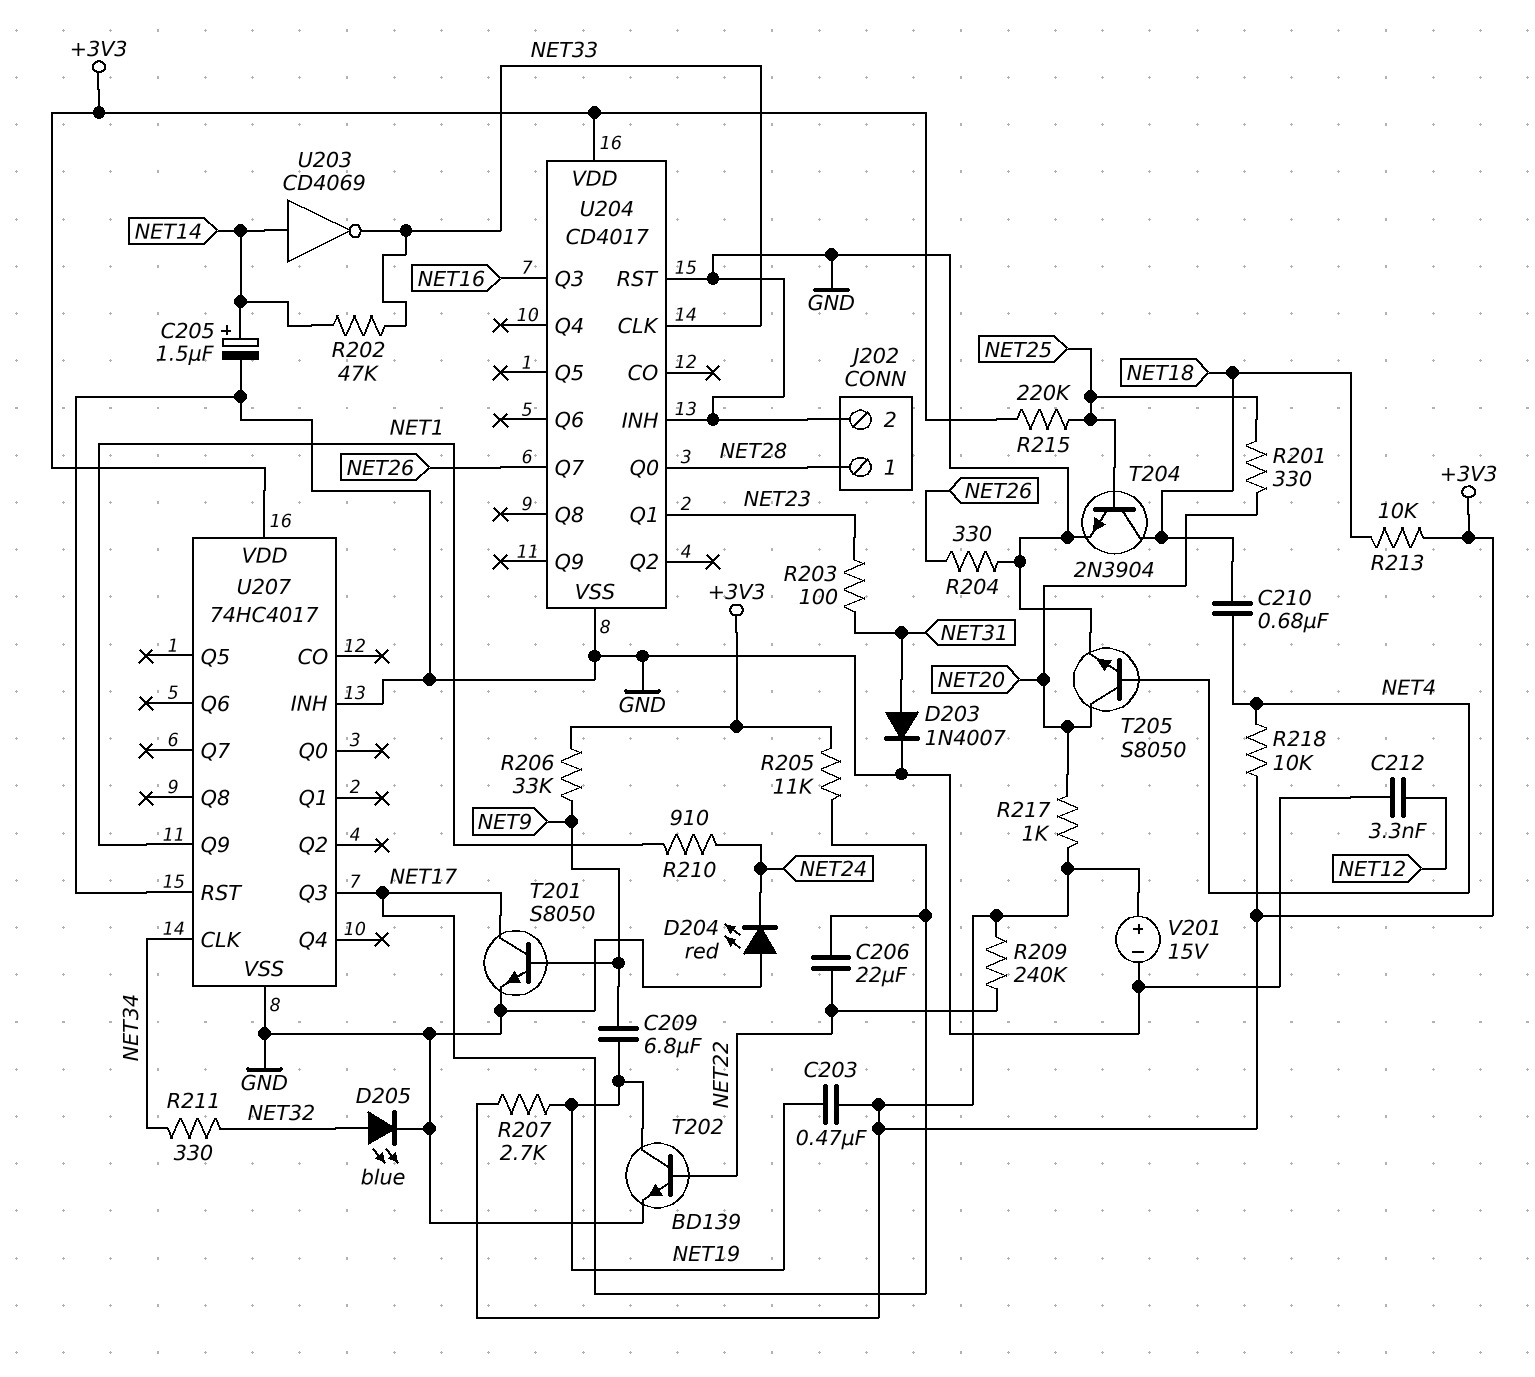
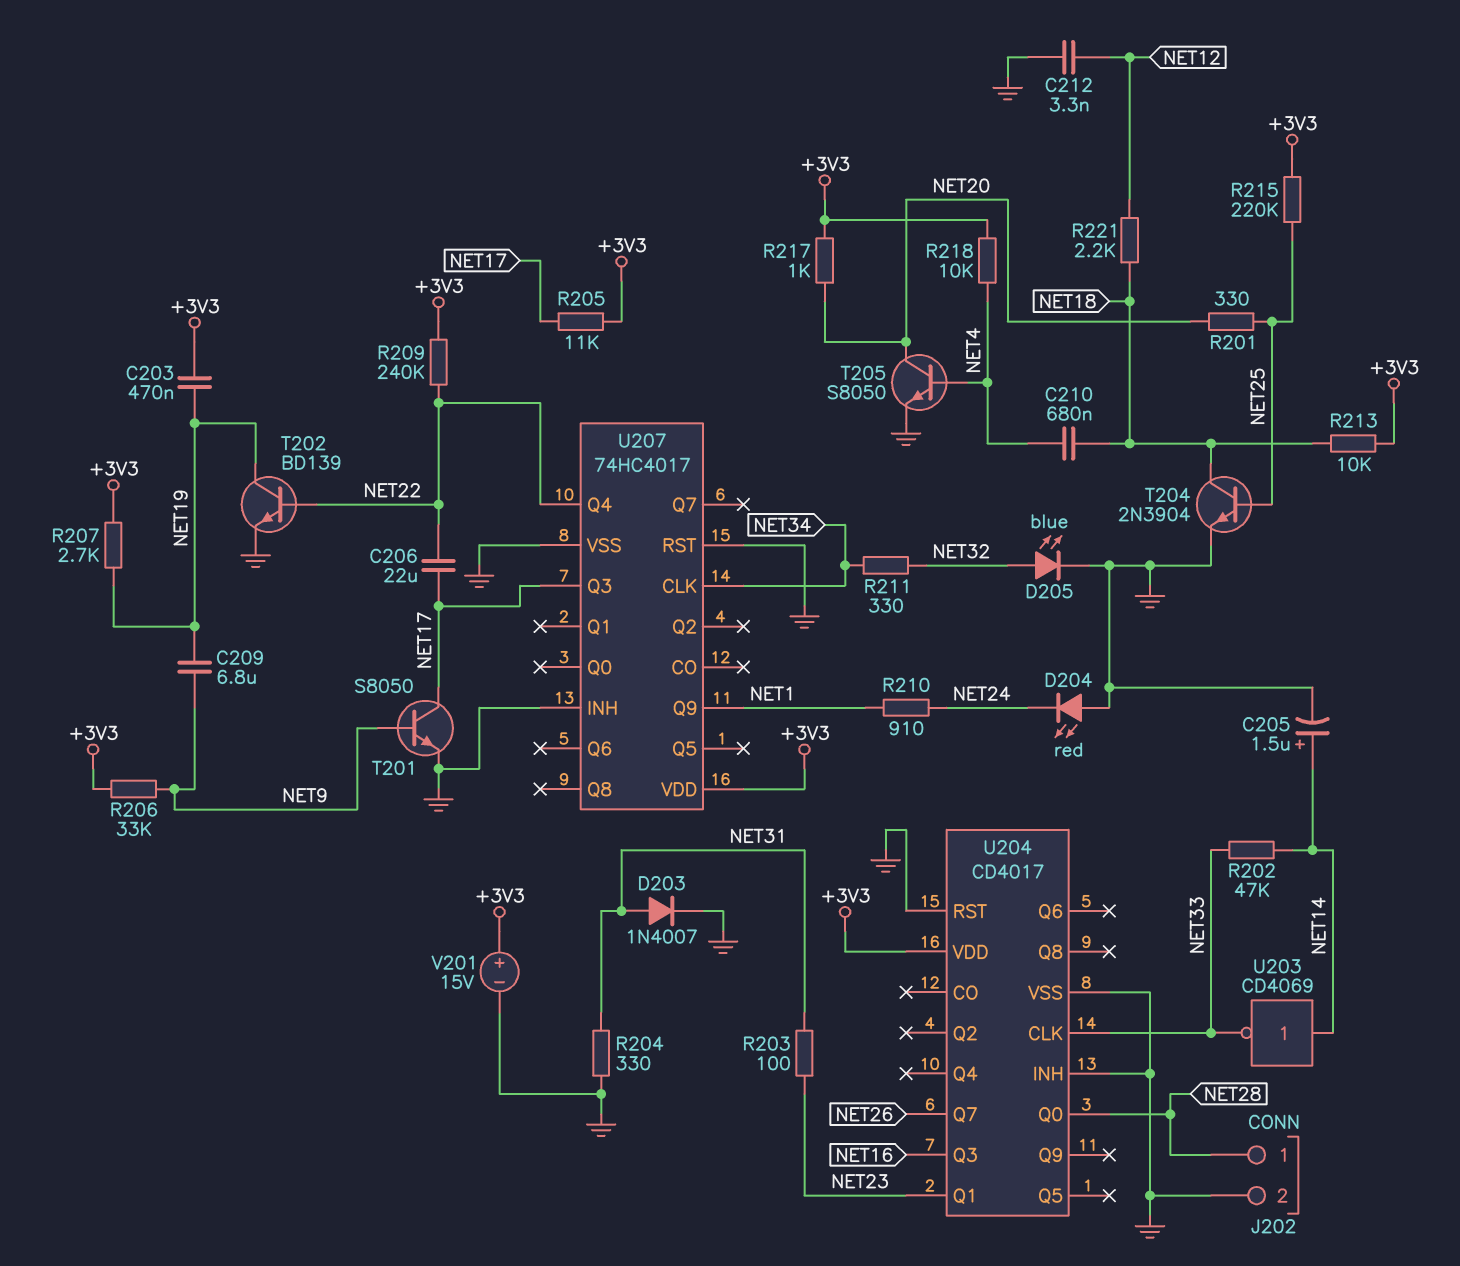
R204: 330 (GND, NET26) -> 330 (GND, NET31)
R221: none -> 2.2k (NET12, NET18)
U207 pin Q4: none -> NET22

